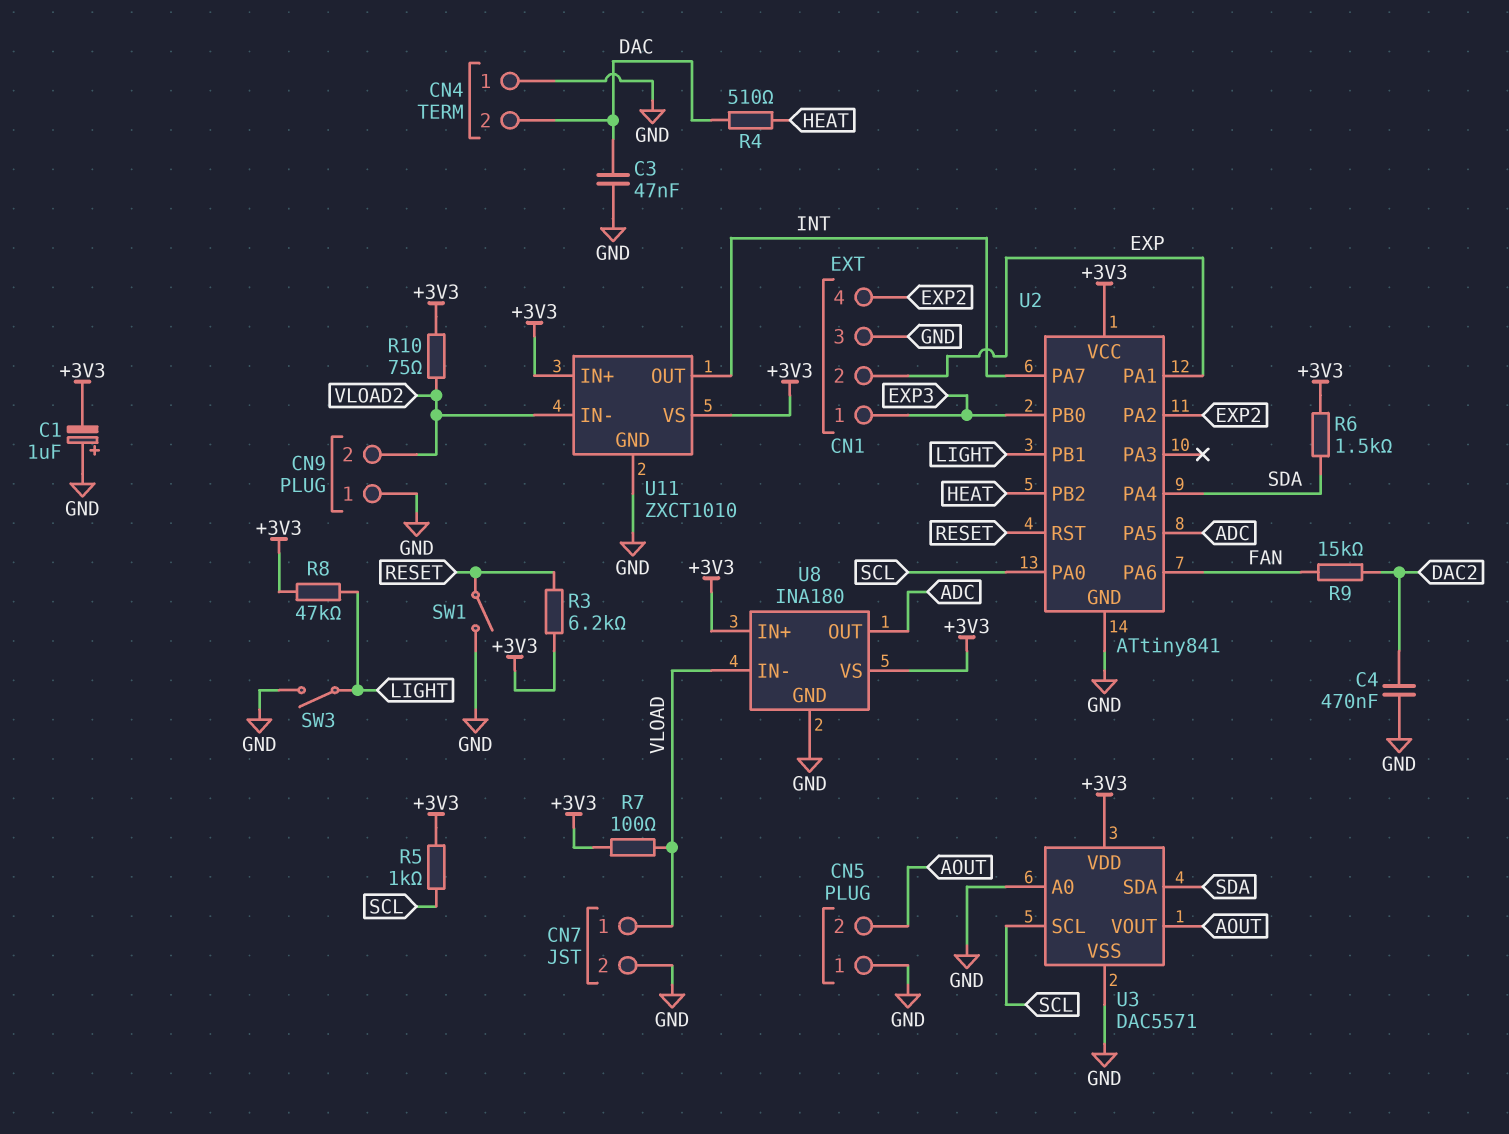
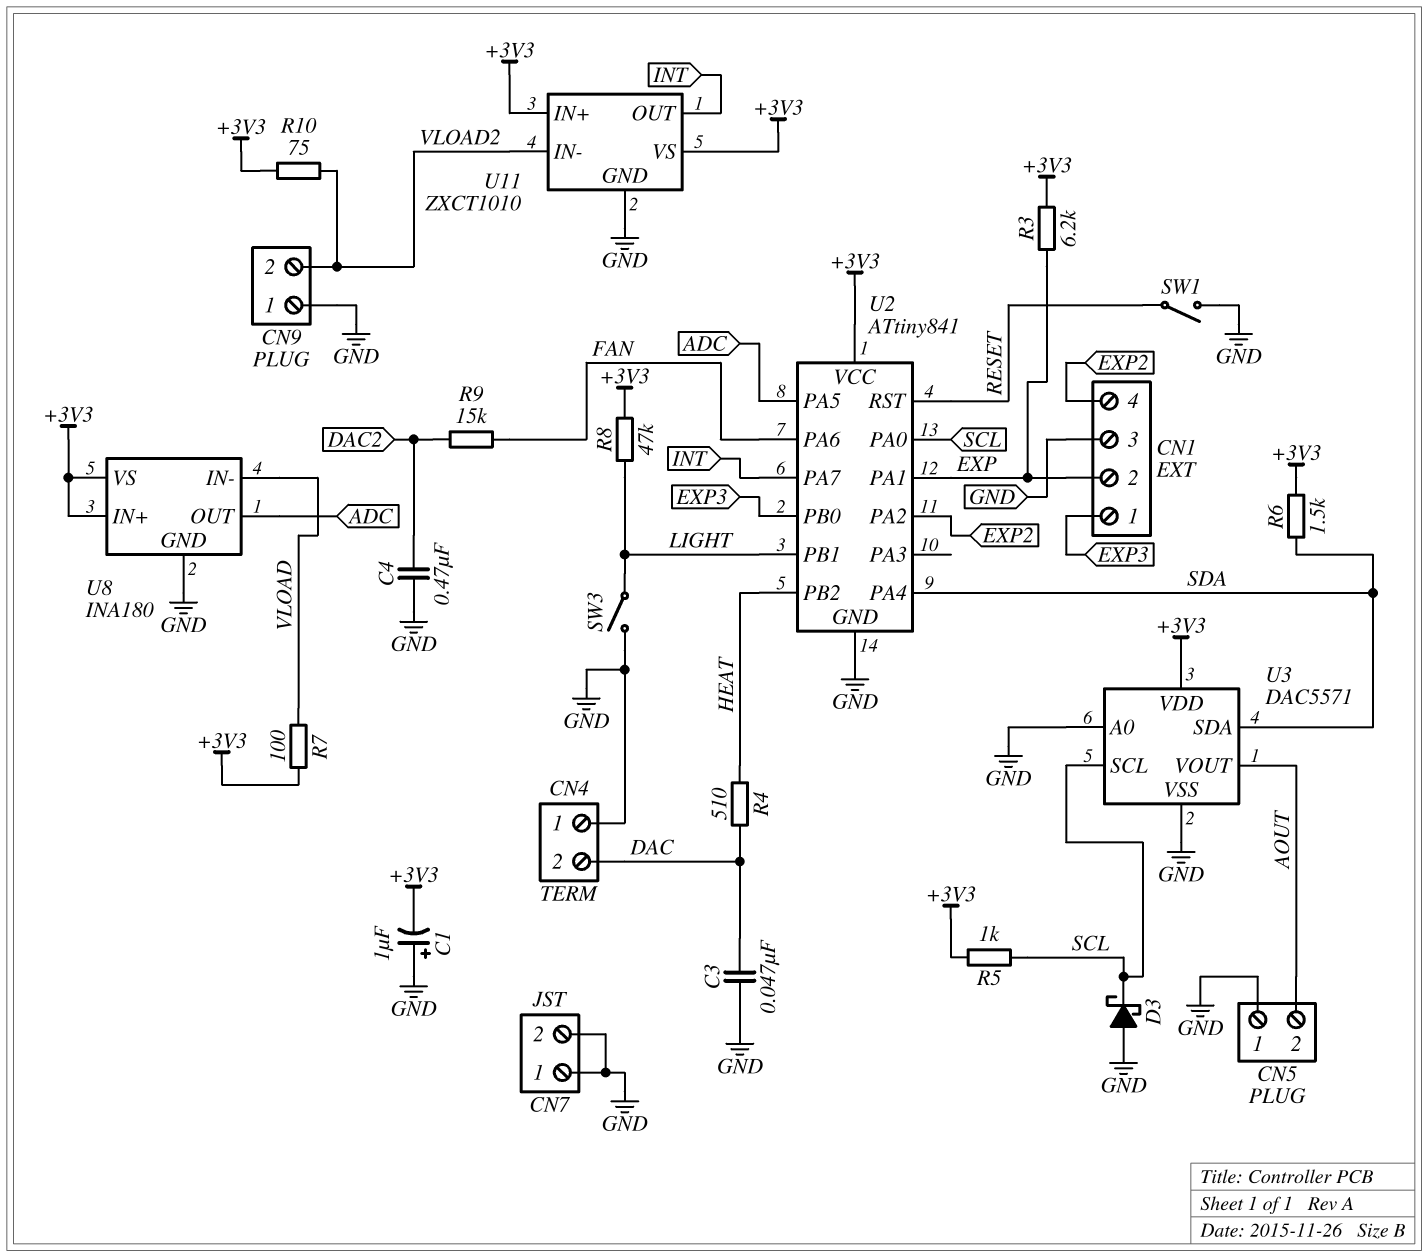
CN7 pin 1: VLOAD -> GND
D3: none -> schottky (A GND, K SCL)
R3: 6.2k (+3V3, RESET) -> 6.2k (+3V3, EXP)

